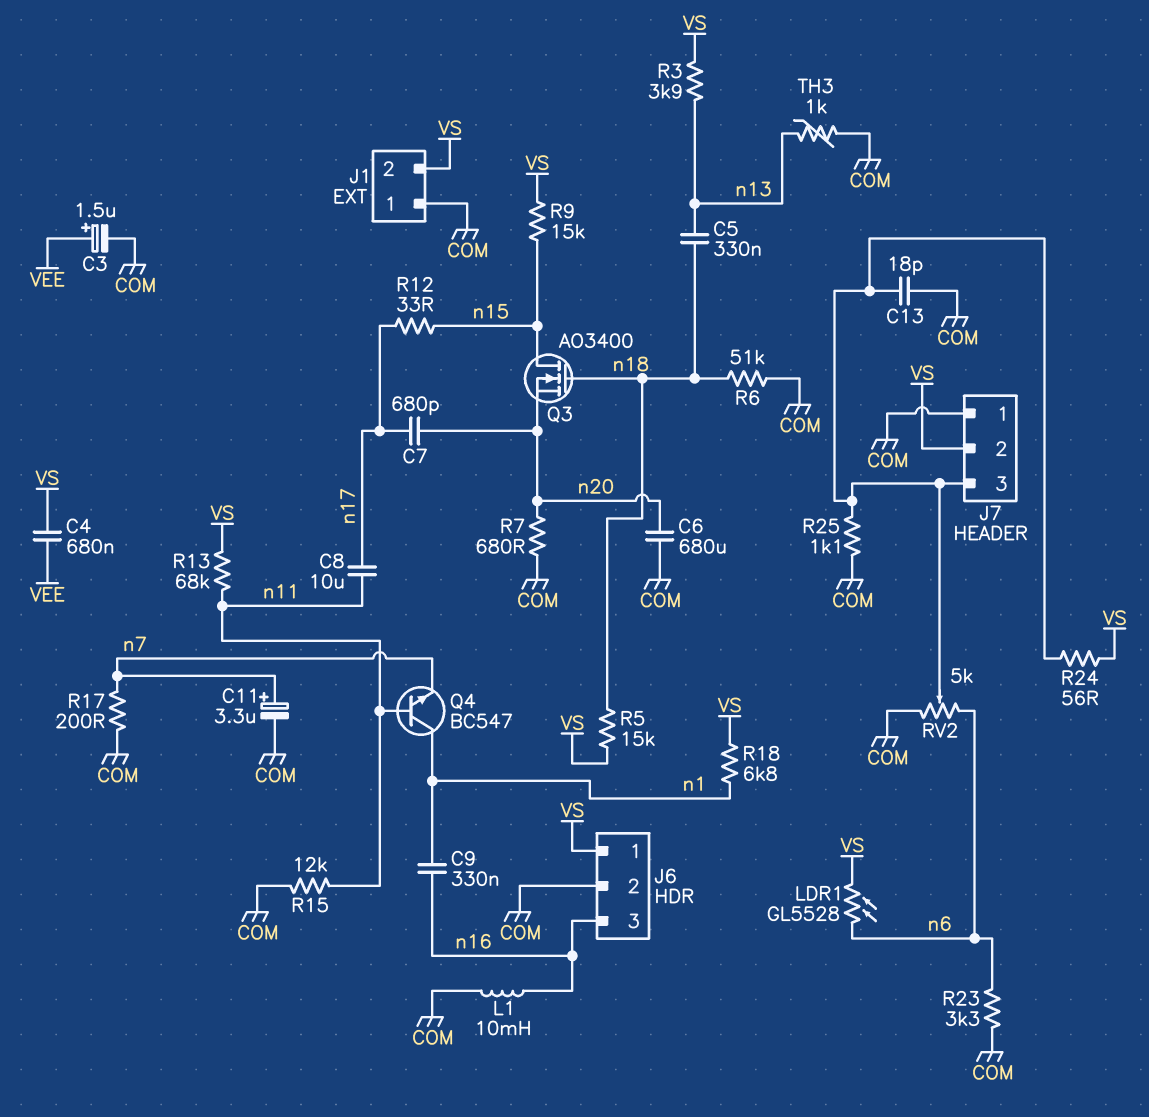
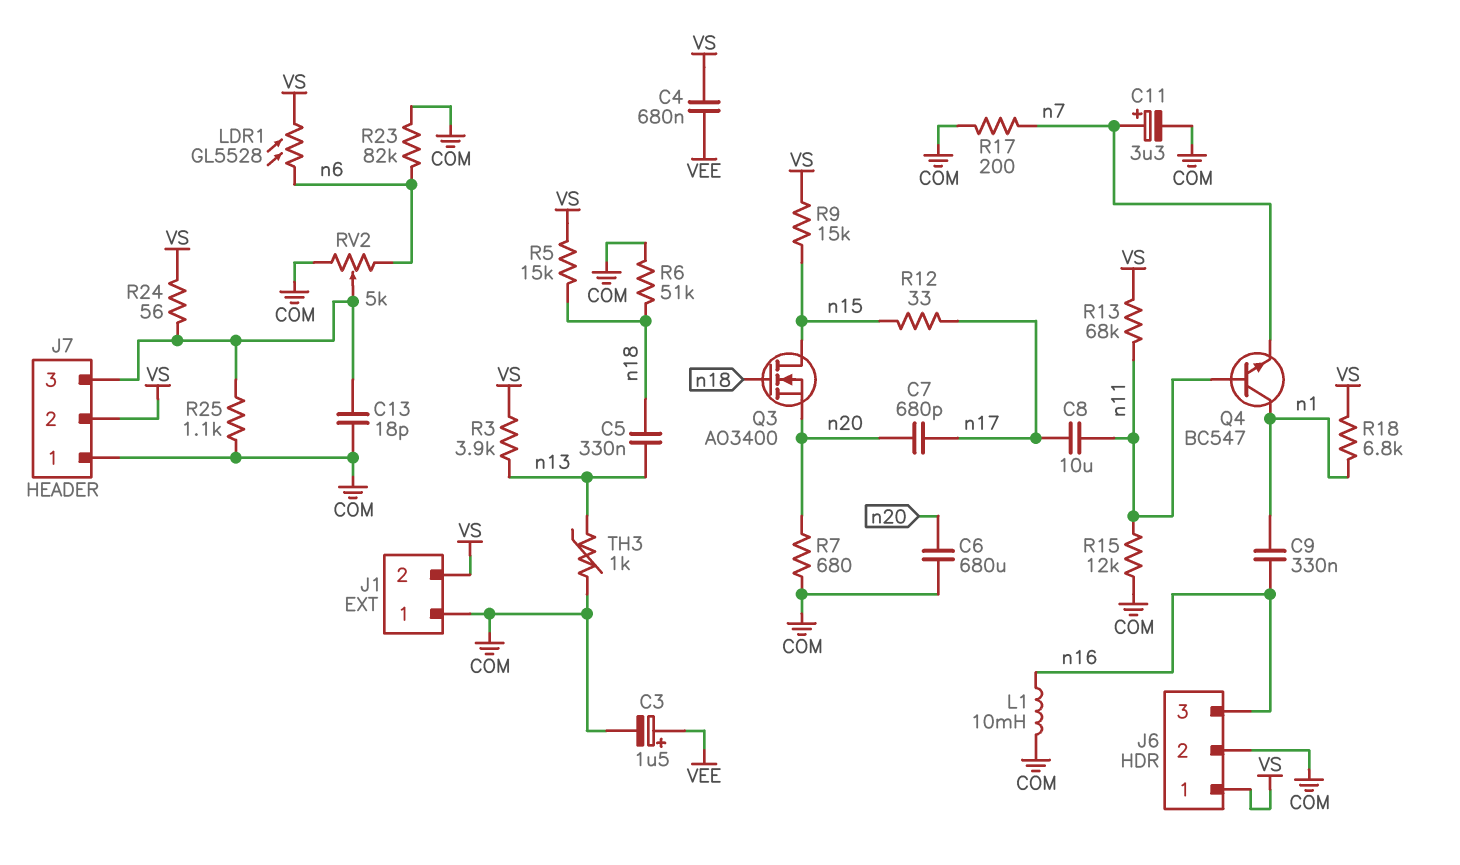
R23: 3.3k (COM, n6) -> 82k (COM, n6)

